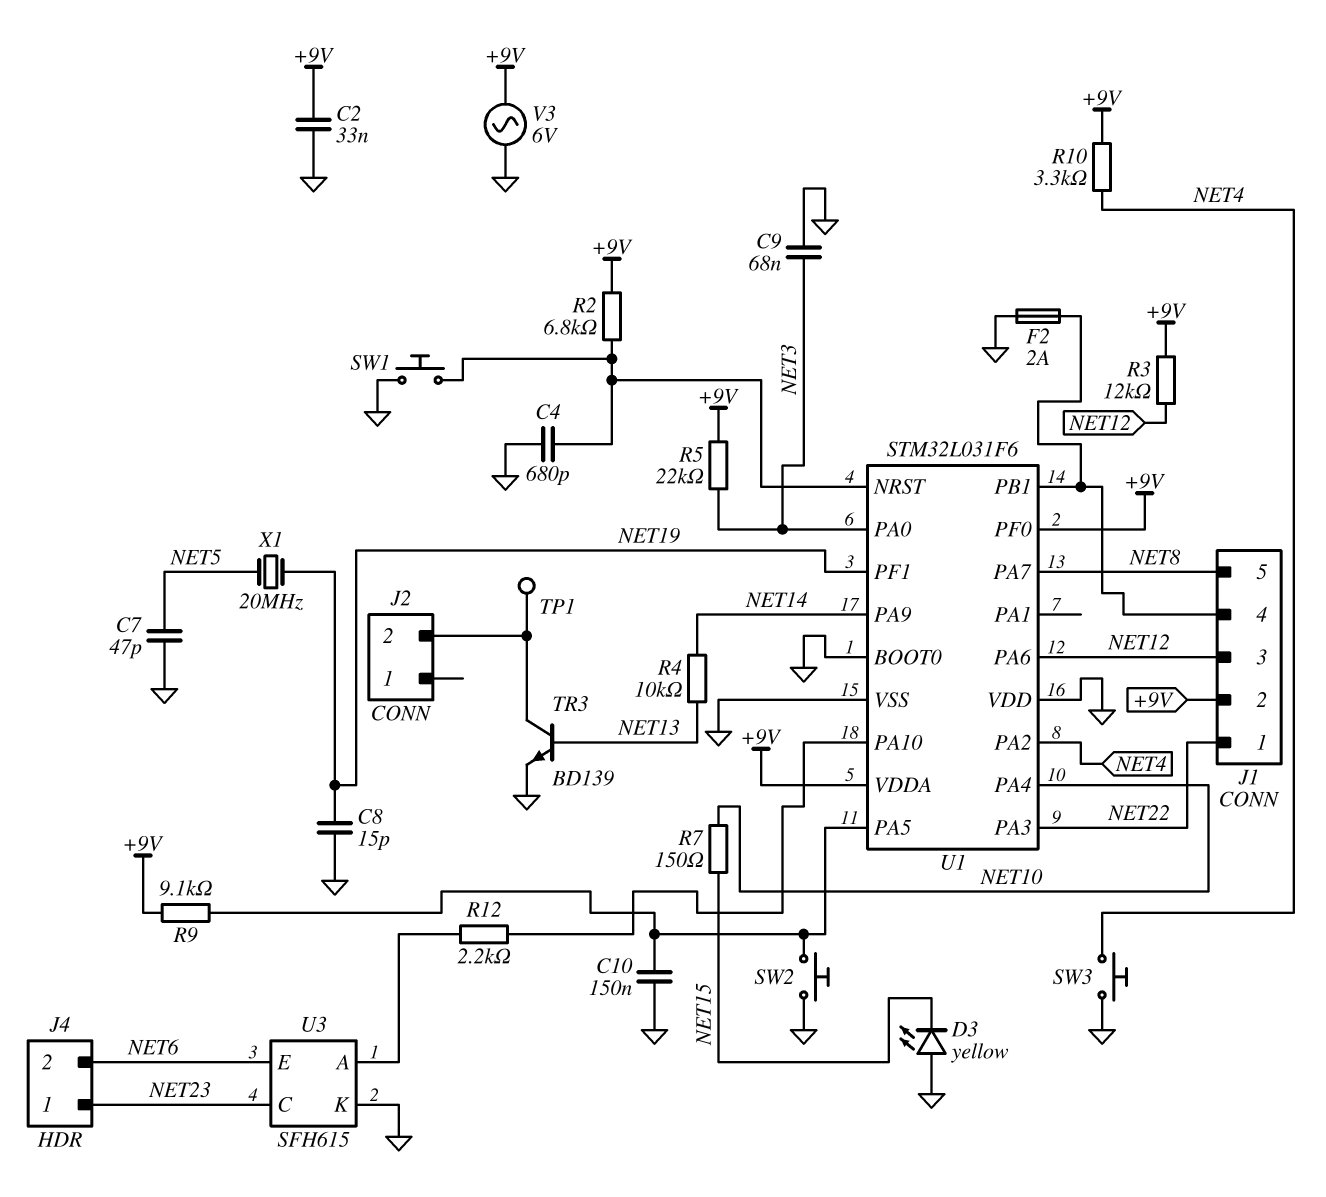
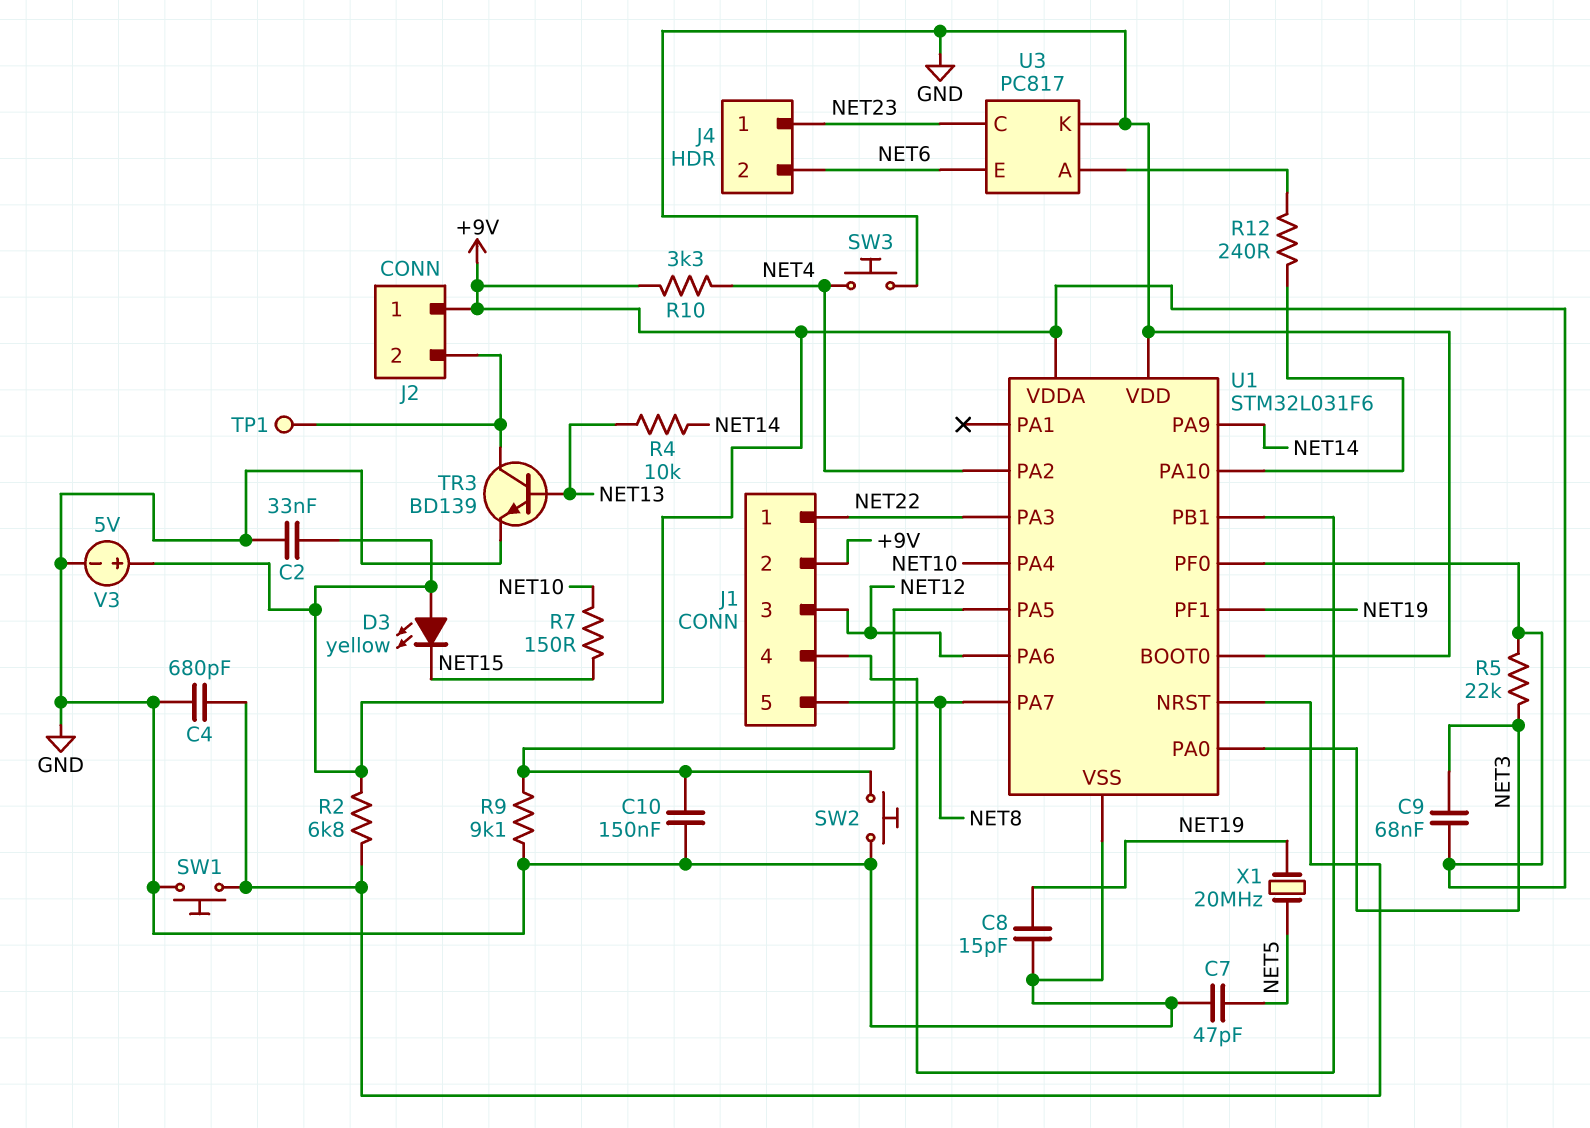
C9: 68nF (GND, NET3) -> 68nF (+9V, NET3)
D3: LED yellow (A GND, K NET15) -> LED yellow (A +9V, K NET15)
F2: 2A (GND, J1/4) -> none
J2 pin 1: none -> +9V
R3: 12k (+9V, NET12) -> none
R9: 9.1k (+9V, U1/PA5) -> 9.1k (GND, U1/PA5)
R12: 2.2k (U1/PA10, U3/A) -> 240 (U1/PA10, U3/A)
U3: SFH615 -> PC817
V3: AC 6V (+9V, GND) -> 5V (plus +9V, minus GND)

